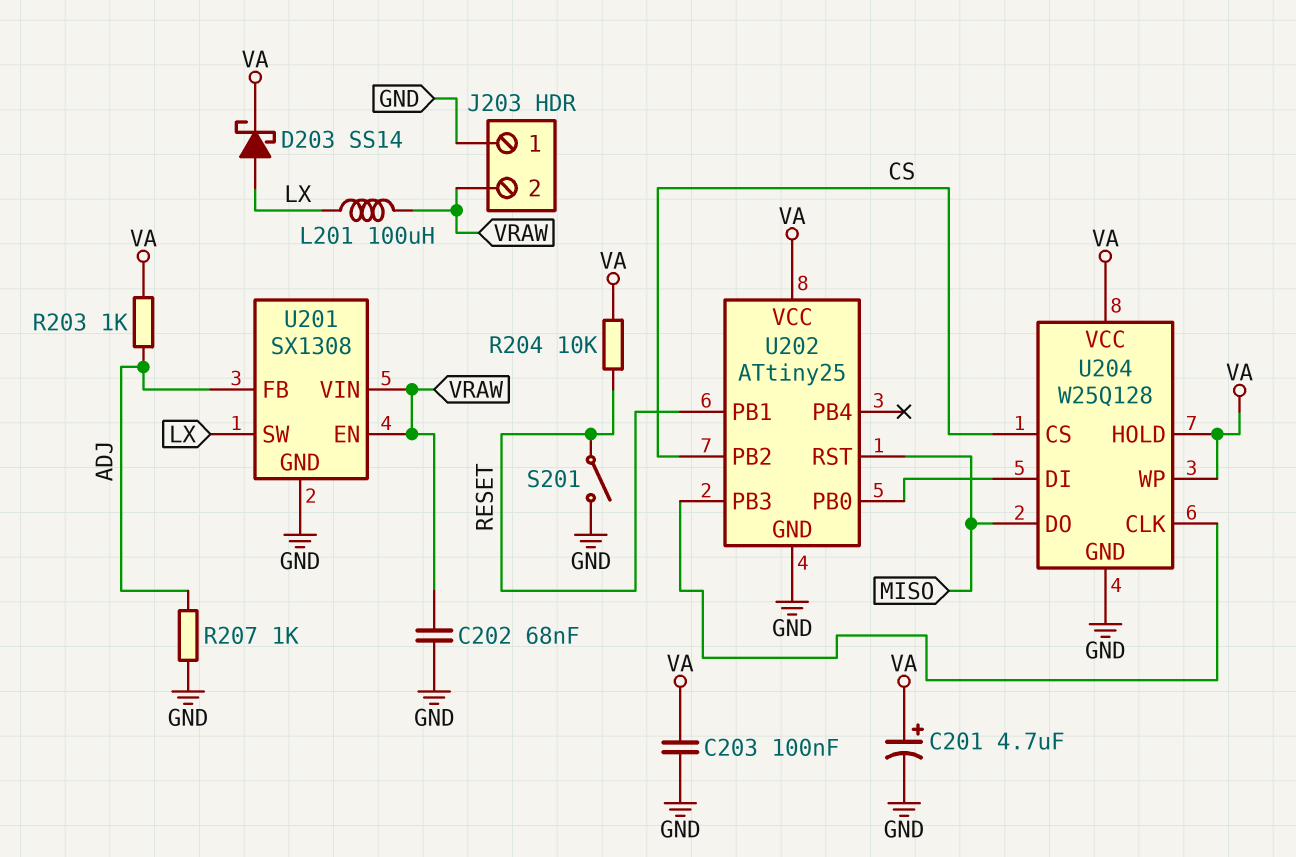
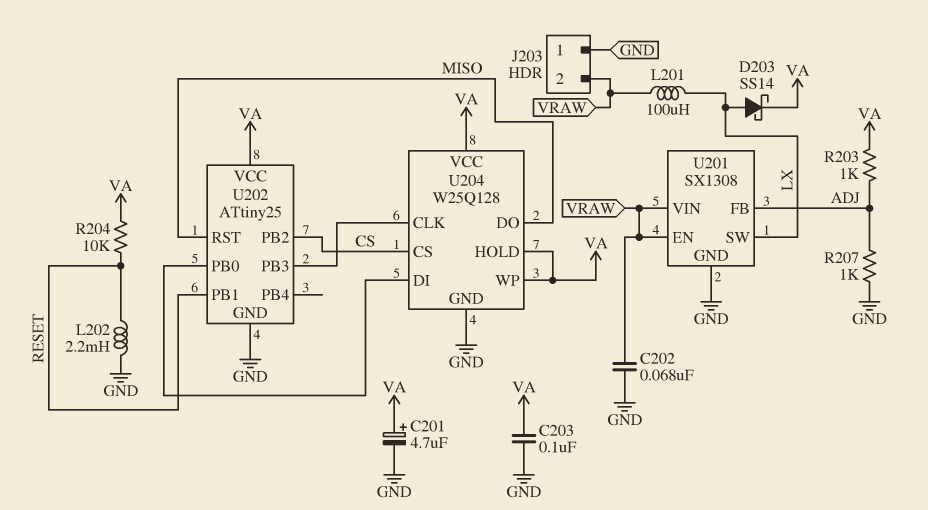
L202: none -> 2.2mH (GND, RESET)
S201: switch (GND, RESET) -> none

